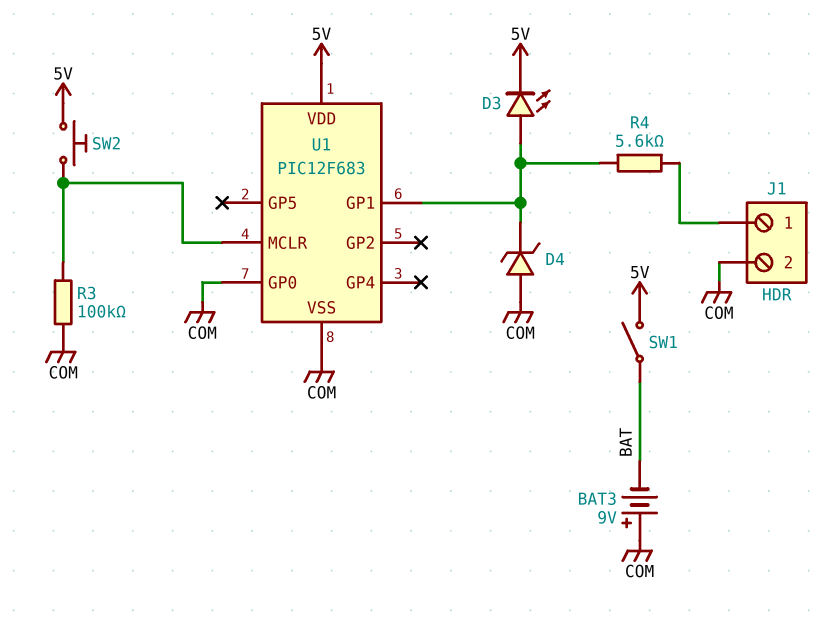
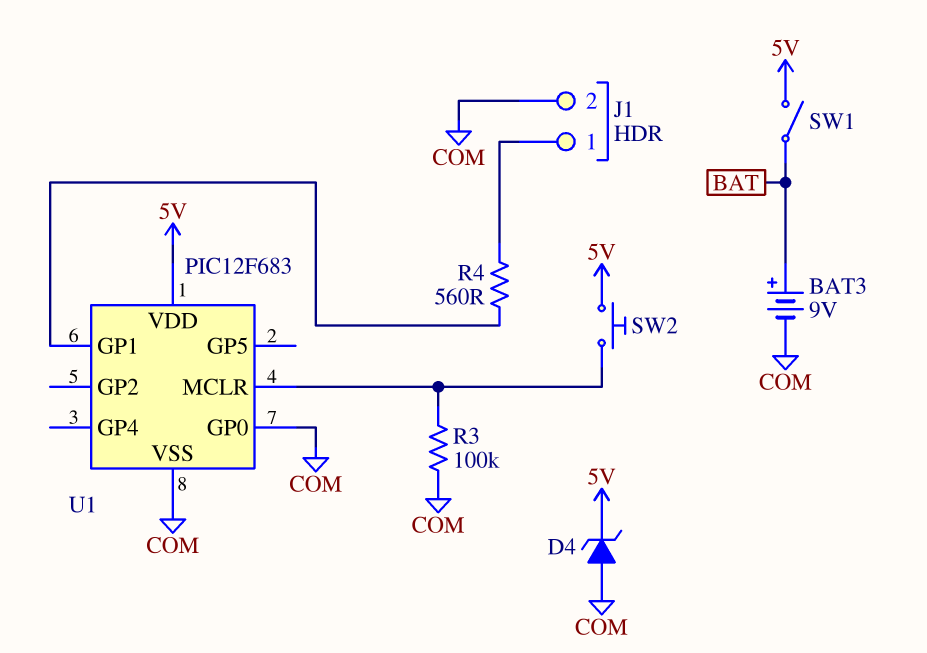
BAT3: 9V (plus COM, minus BAT) -> 9V (plus BAT, minus COM)
D3: LED (A U1/GP1, K 5V) -> none
D4: zener (A COM, K U1/GP1) -> zener (A COM, K 5V)
R4: 5.6k (J1/1, U1/GP1) -> 560 (J1/1, U1/GP1)

